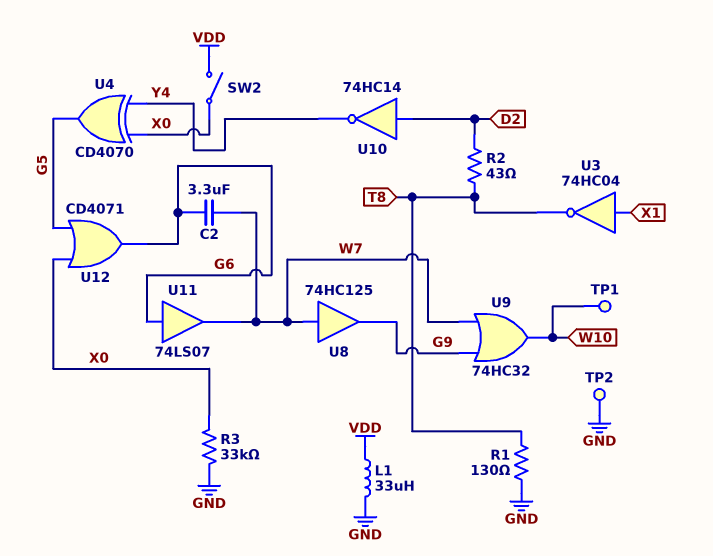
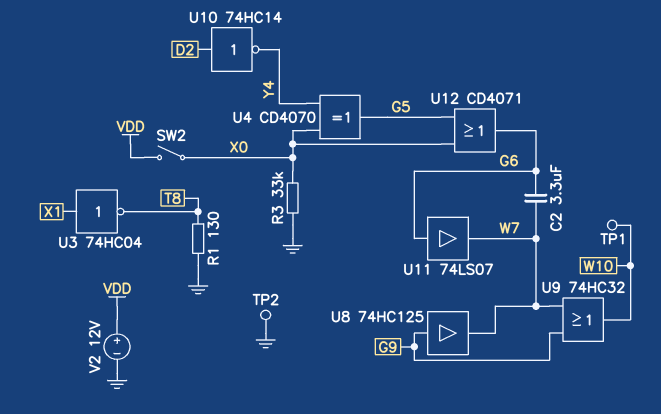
L1: 33uH (GND, VDD) -> none
R2: 43 (D2, T8) -> none
U8: buffer 74HC125 (in W7, out G9) -> buffer 74HC125 (in G9, out W7)
V2: none -> 12V (plus VDD, minus GND)

